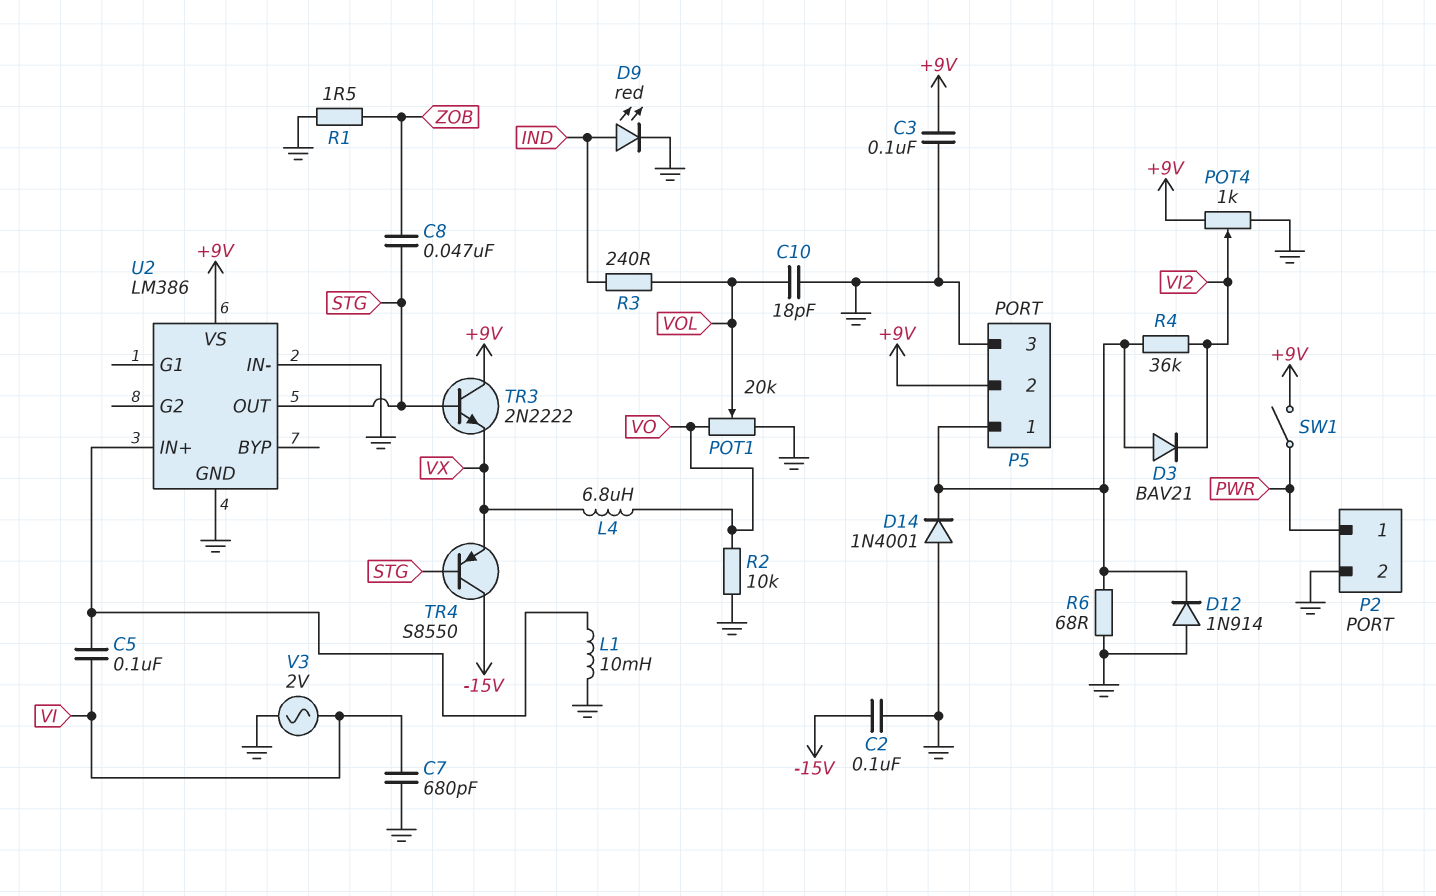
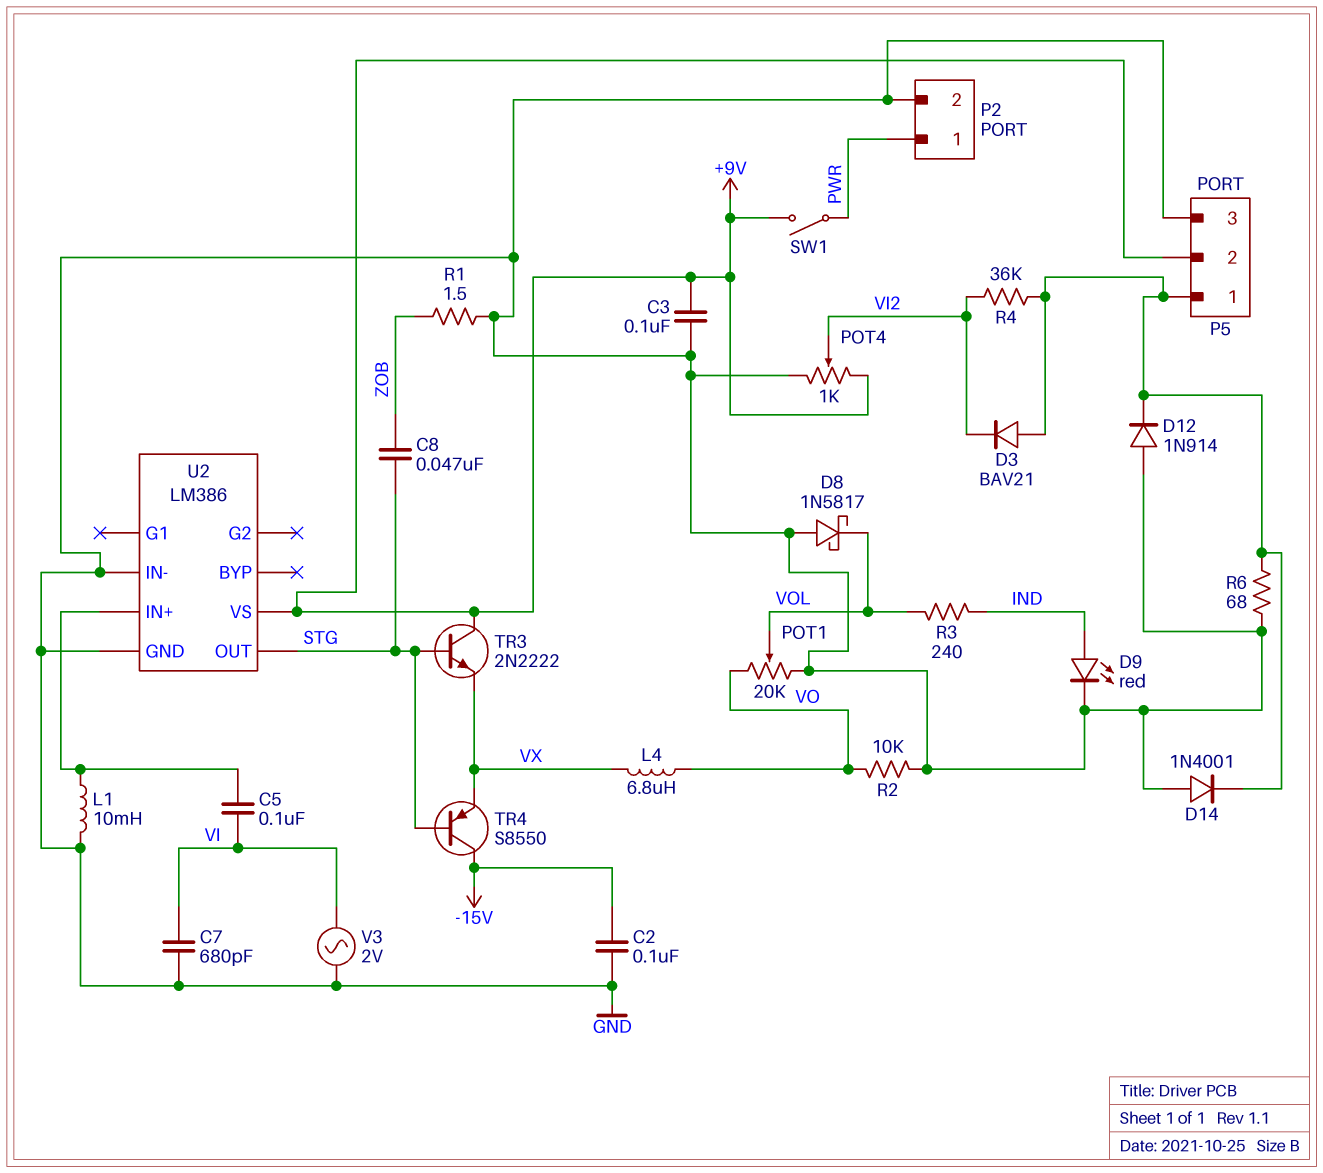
C10: 18pF (GND, VOL) -> none
D8: none -> schottky 1N5817 (A GND, K VOL)

